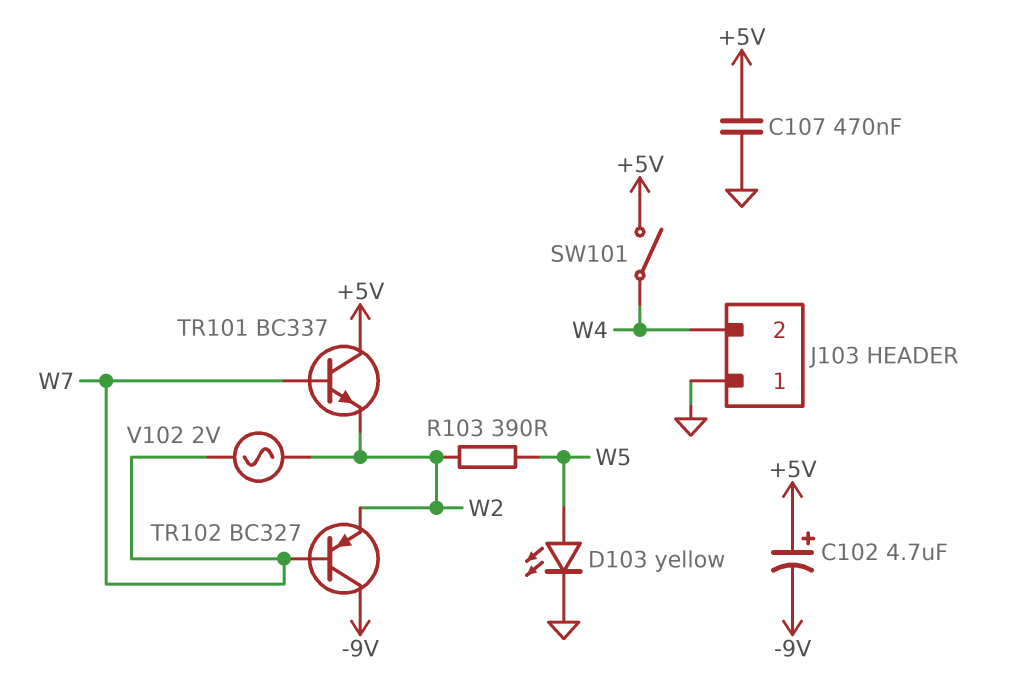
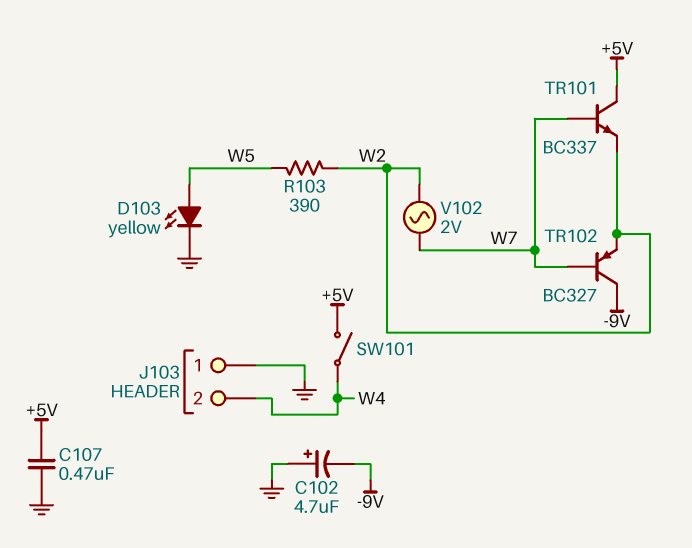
C102: 4.7uF (plus +5V, minus -9V) -> 4.7uF (plus GND, minus -9V)

